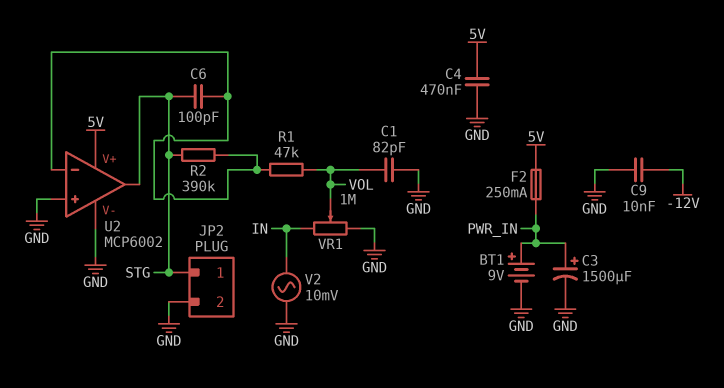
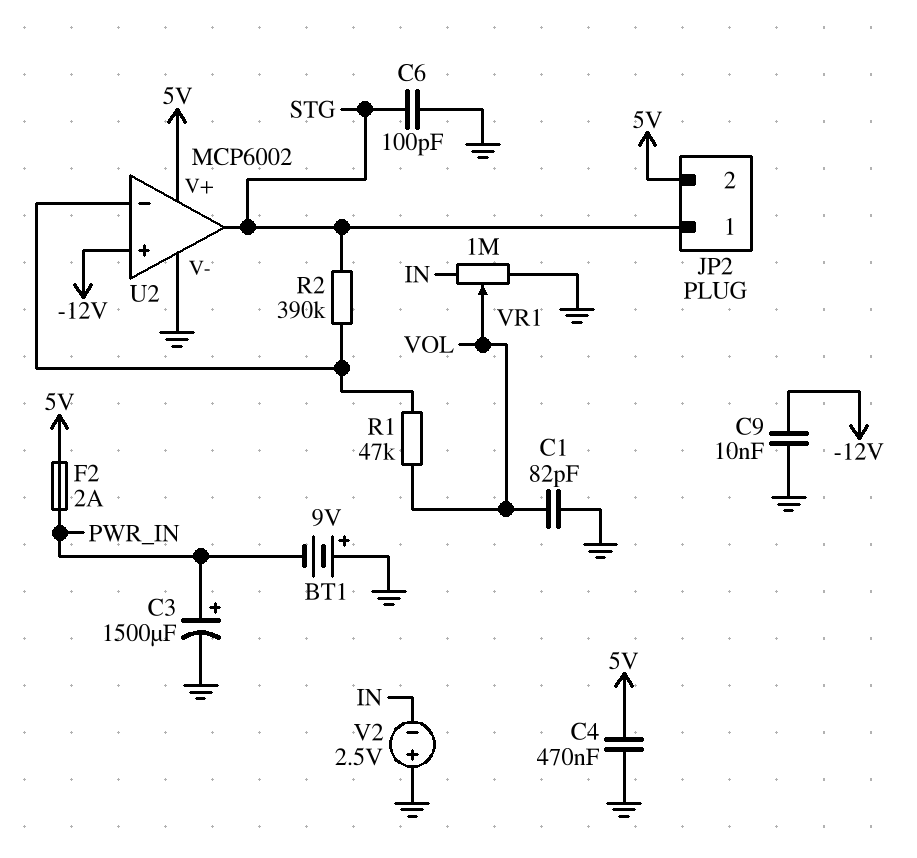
BT1: 9V (plus PWR_IN, minus GND) -> 9V (plus GND, minus PWR_IN)
C6: 100pF (STG, U2/in-) -> 100pF (GND, STG)
F2: 250mA (5V, PWR_IN) -> 2A (5V, PWR_IN)
JP2 pin 2: GND -> 5V
U2 pin in+: GND -> -12V
V2: AC 10mV (GND, IN) -> 2.5V (plus GND, minus IN)

